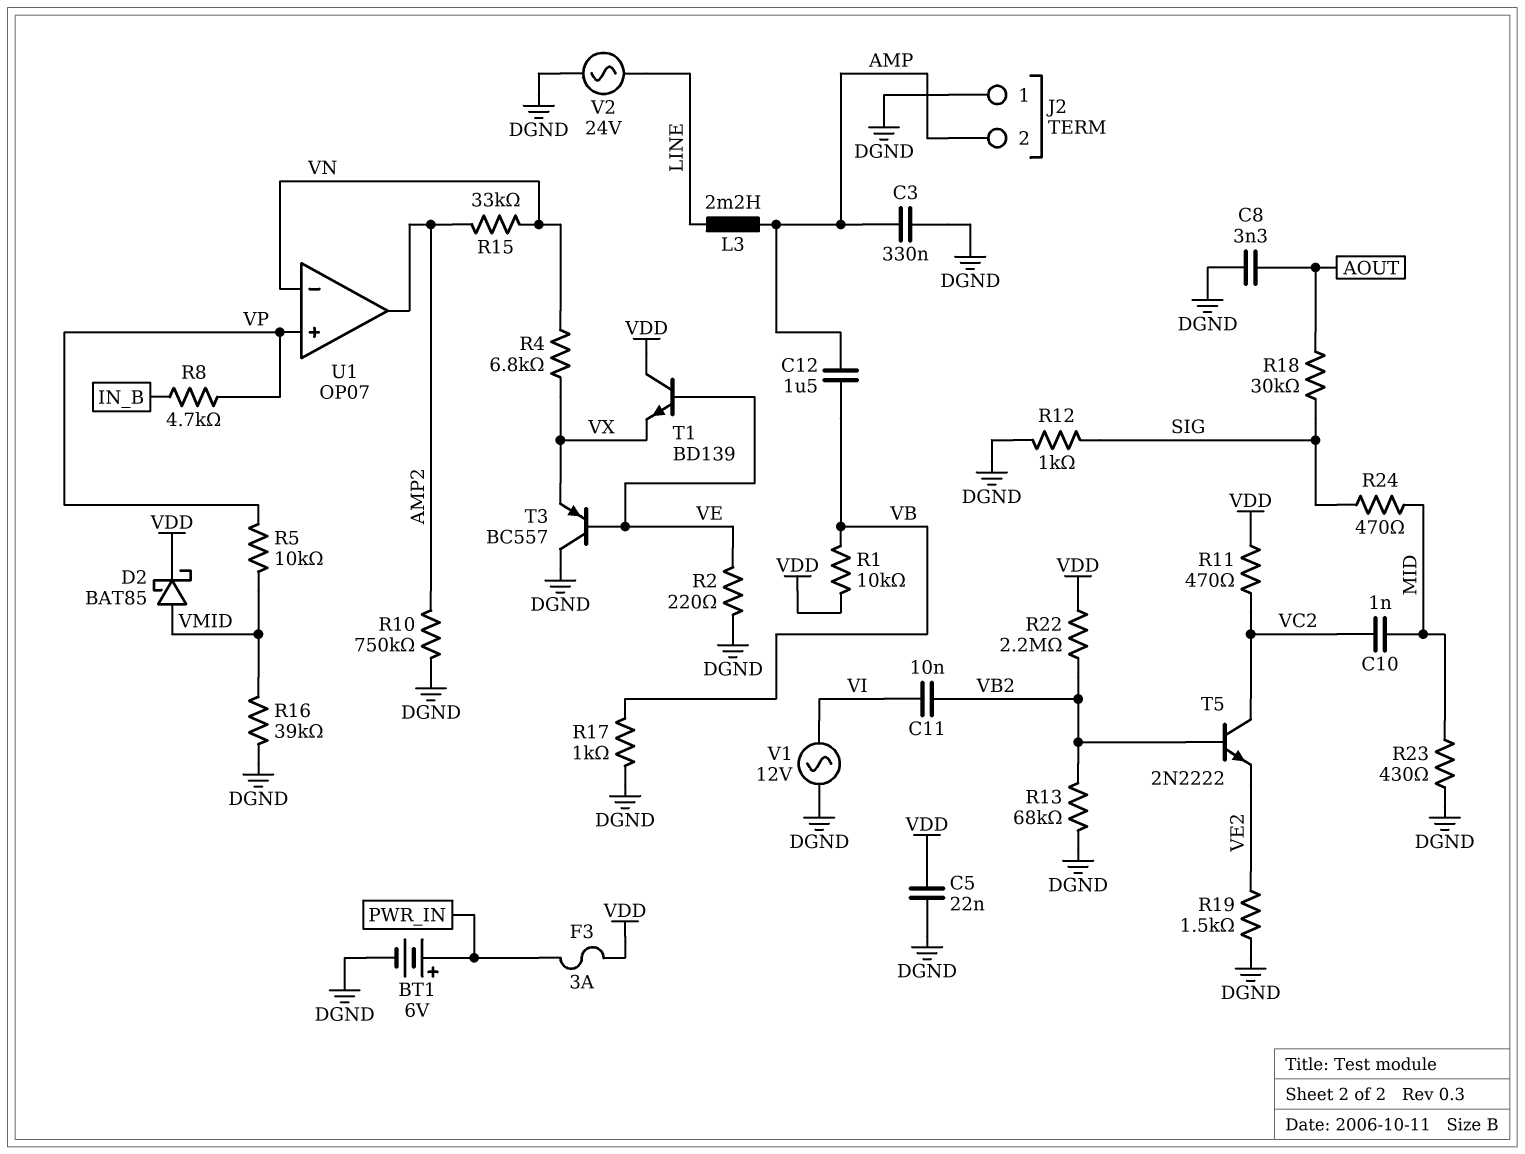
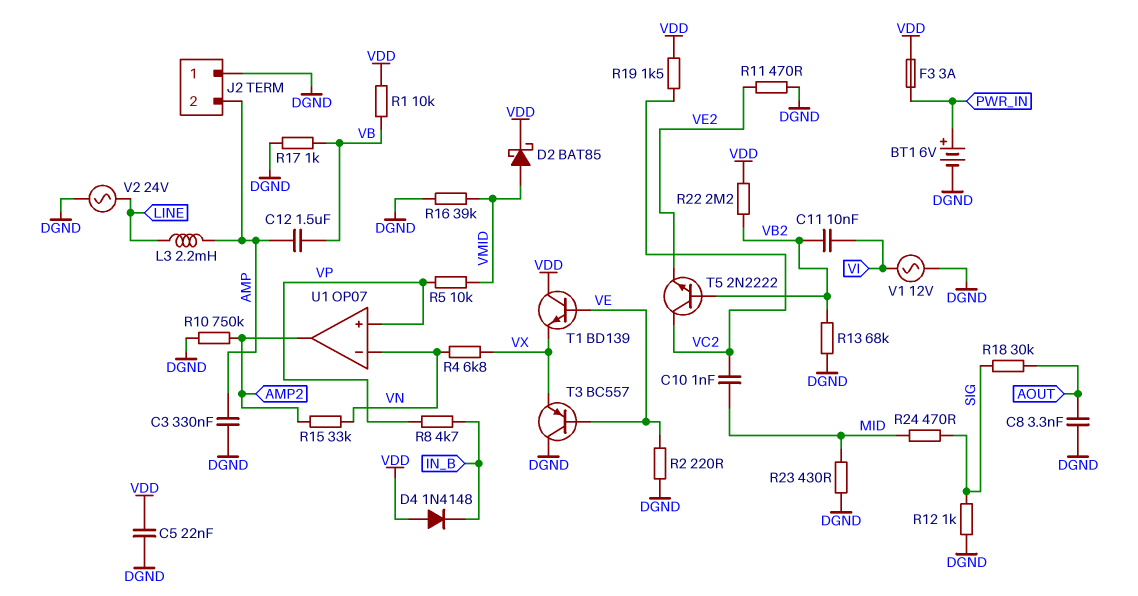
D4: none -> diode 1N4148 (A VDD, K IN_B)
R11: 470 (VC2, VDD) -> 470 (DGND, VE2)
R19: 1.5k (DGND, VE2) -> 1.5k (VC2, VDD)

